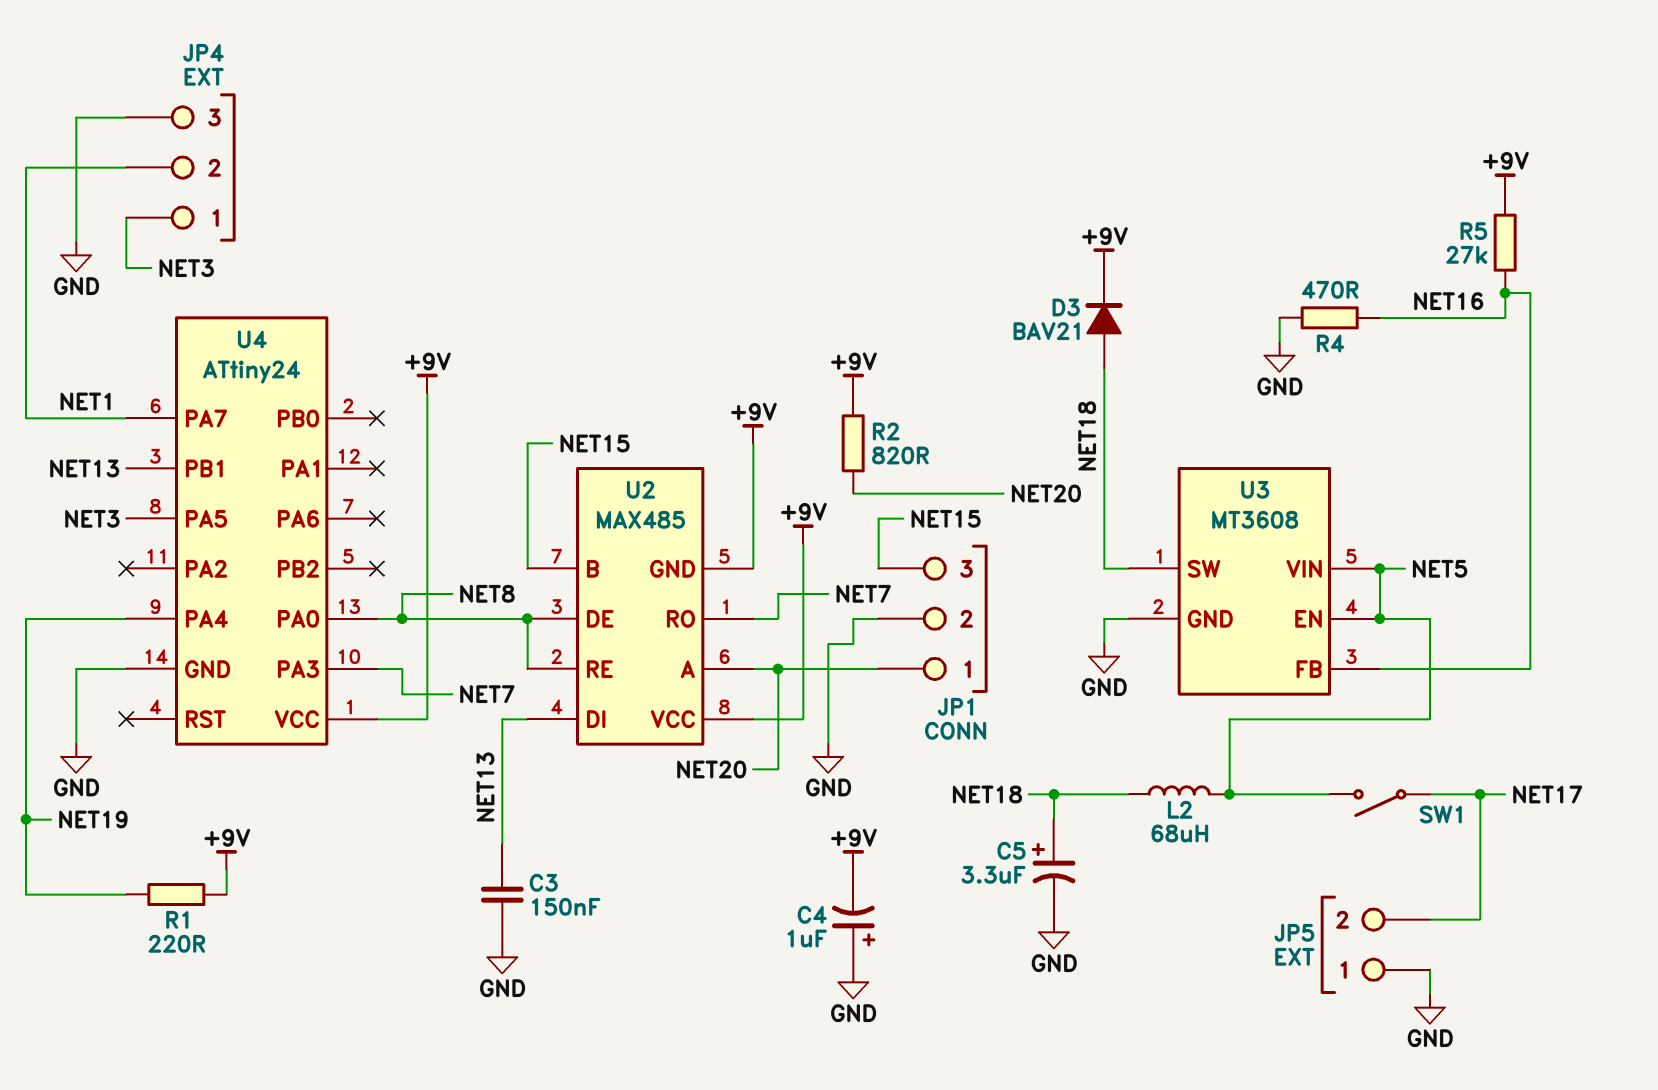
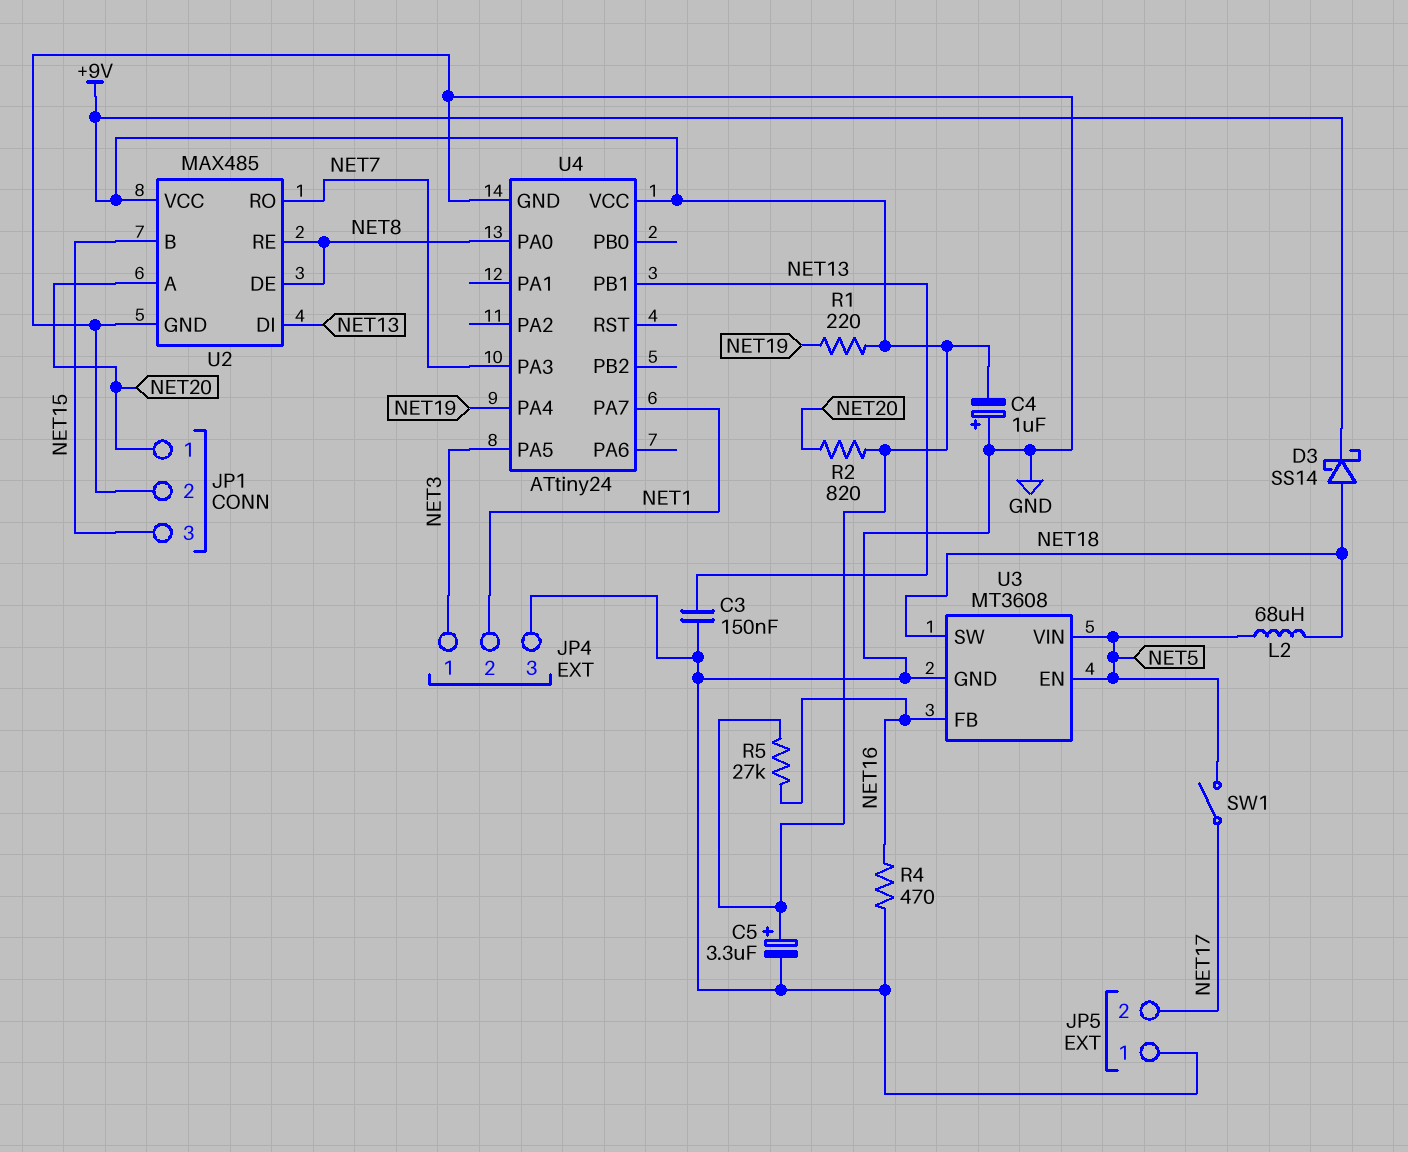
C5: 3.3uF (plus NET18, minus GND) -> 3.3uF (plus +9V, minus GND)
D3: diode BAV21 (A NET18, K +9V) -> schottky SS14 (A NET18, K +9V)
U2 pin GND: +9V -> GND

